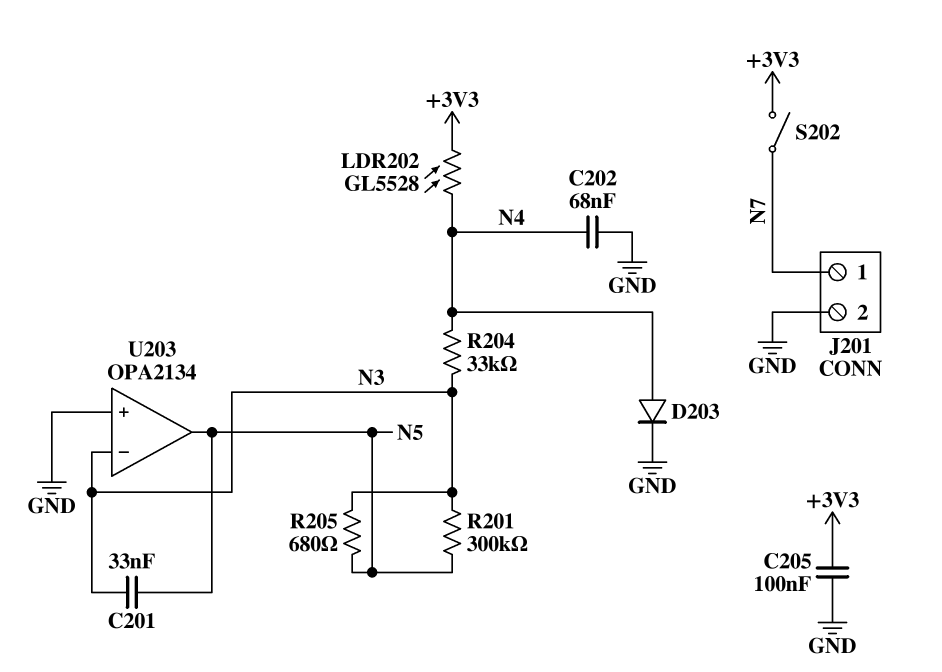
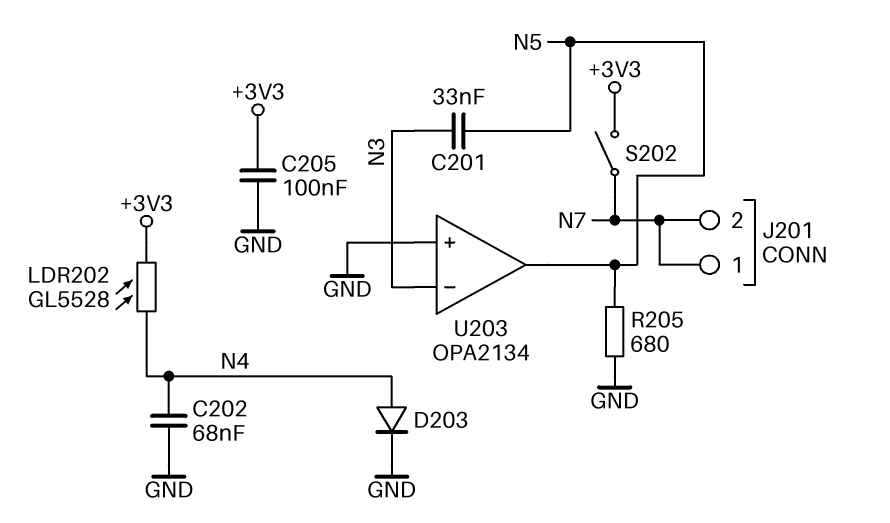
J201 pin 2: GND -> N7
R201: 300k (N3, N5) -> none
R204: 33k (N3, N4) -> none
R205: 680 (N3, N5) -> 680 (GND, N5)

